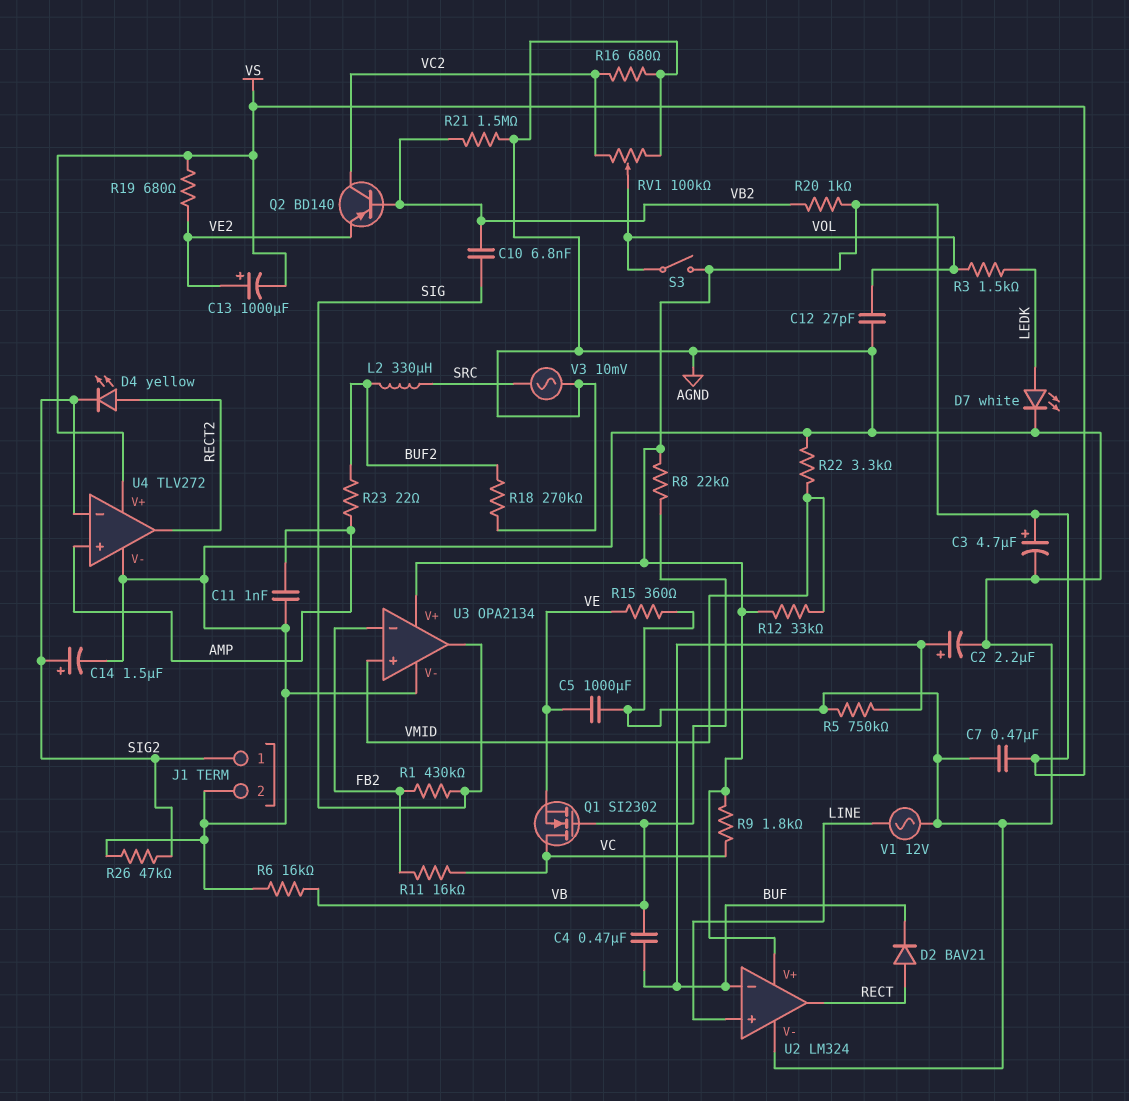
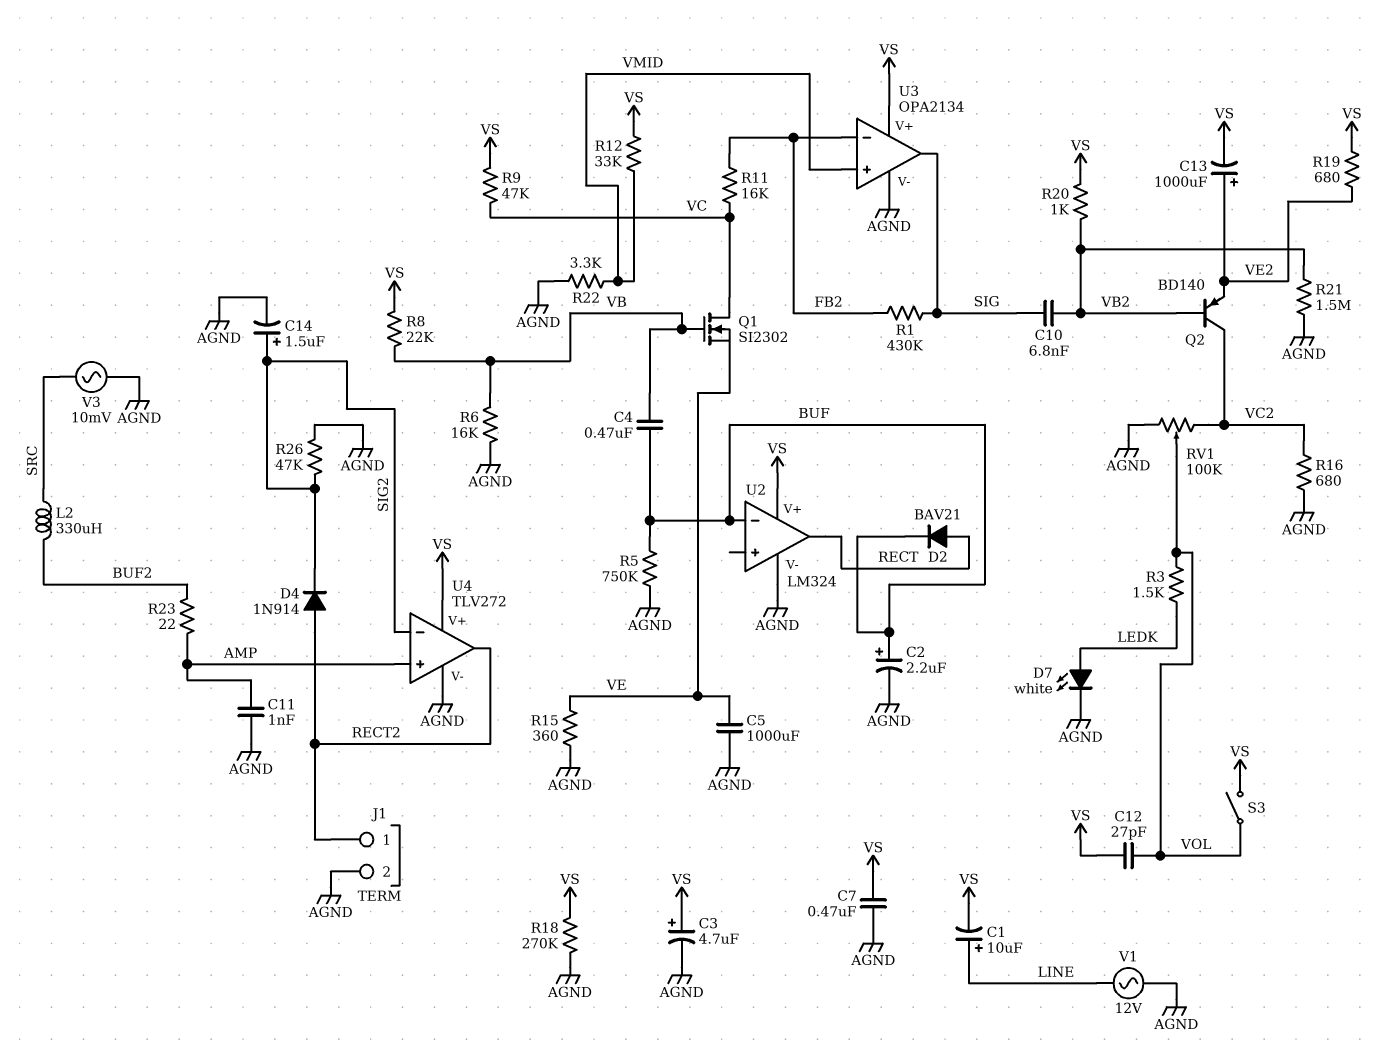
C1: none -> 10uF (plus LINE, minus VS)
C12: 27pF (AGND, VOL) -> 27pF (VOL, VS)
D4: LED yellow (A RECT2, K SIG2) -> diode 1N914 (A RECT2, K SIG2)
J1 pin 1: SIG2 -> RECT2
R9: 1.8k (VC, VS) -> 47k (VC, VS)
R18: 270k (AGND, BUF2) -> 270k (AGND, VS)
U2 pin in+: LINE -> none

